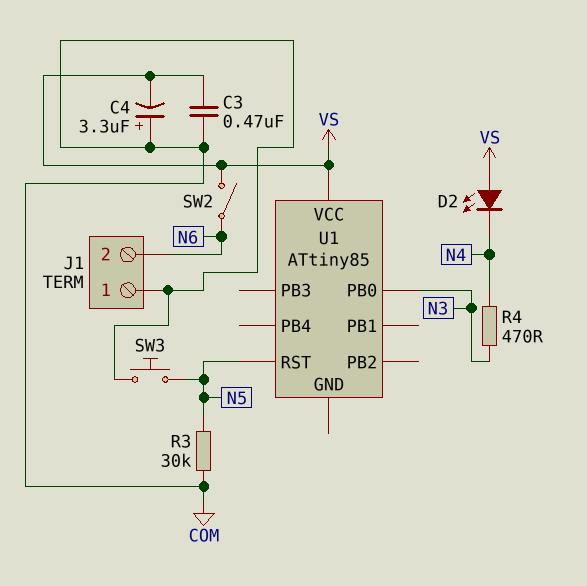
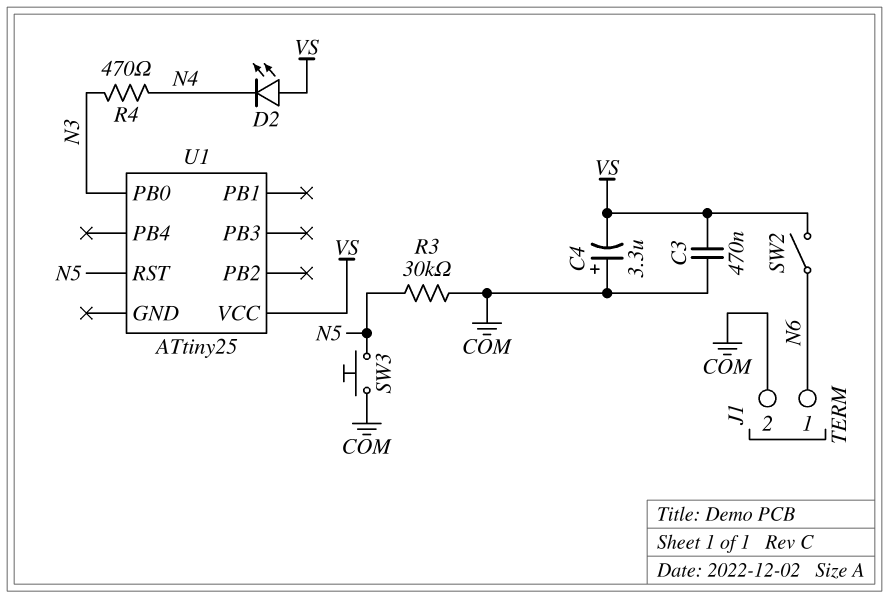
J1 pin 1: COM -> N6
J1 pin 2: N6 -> COM
U1: ATtiny85 -> ATtiny25

